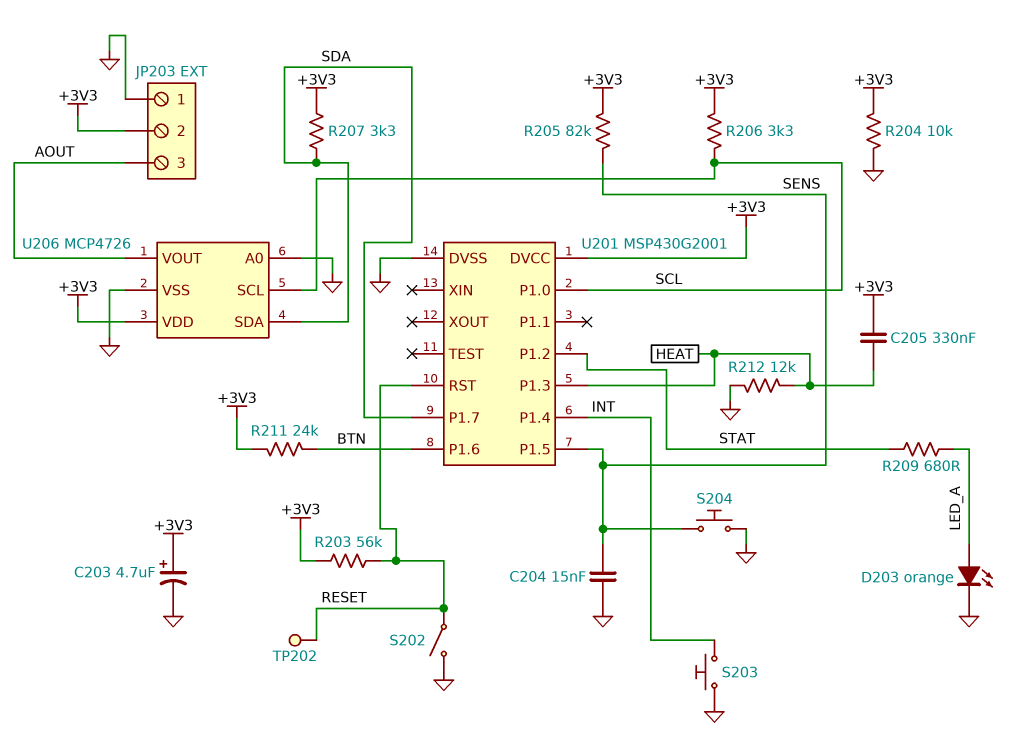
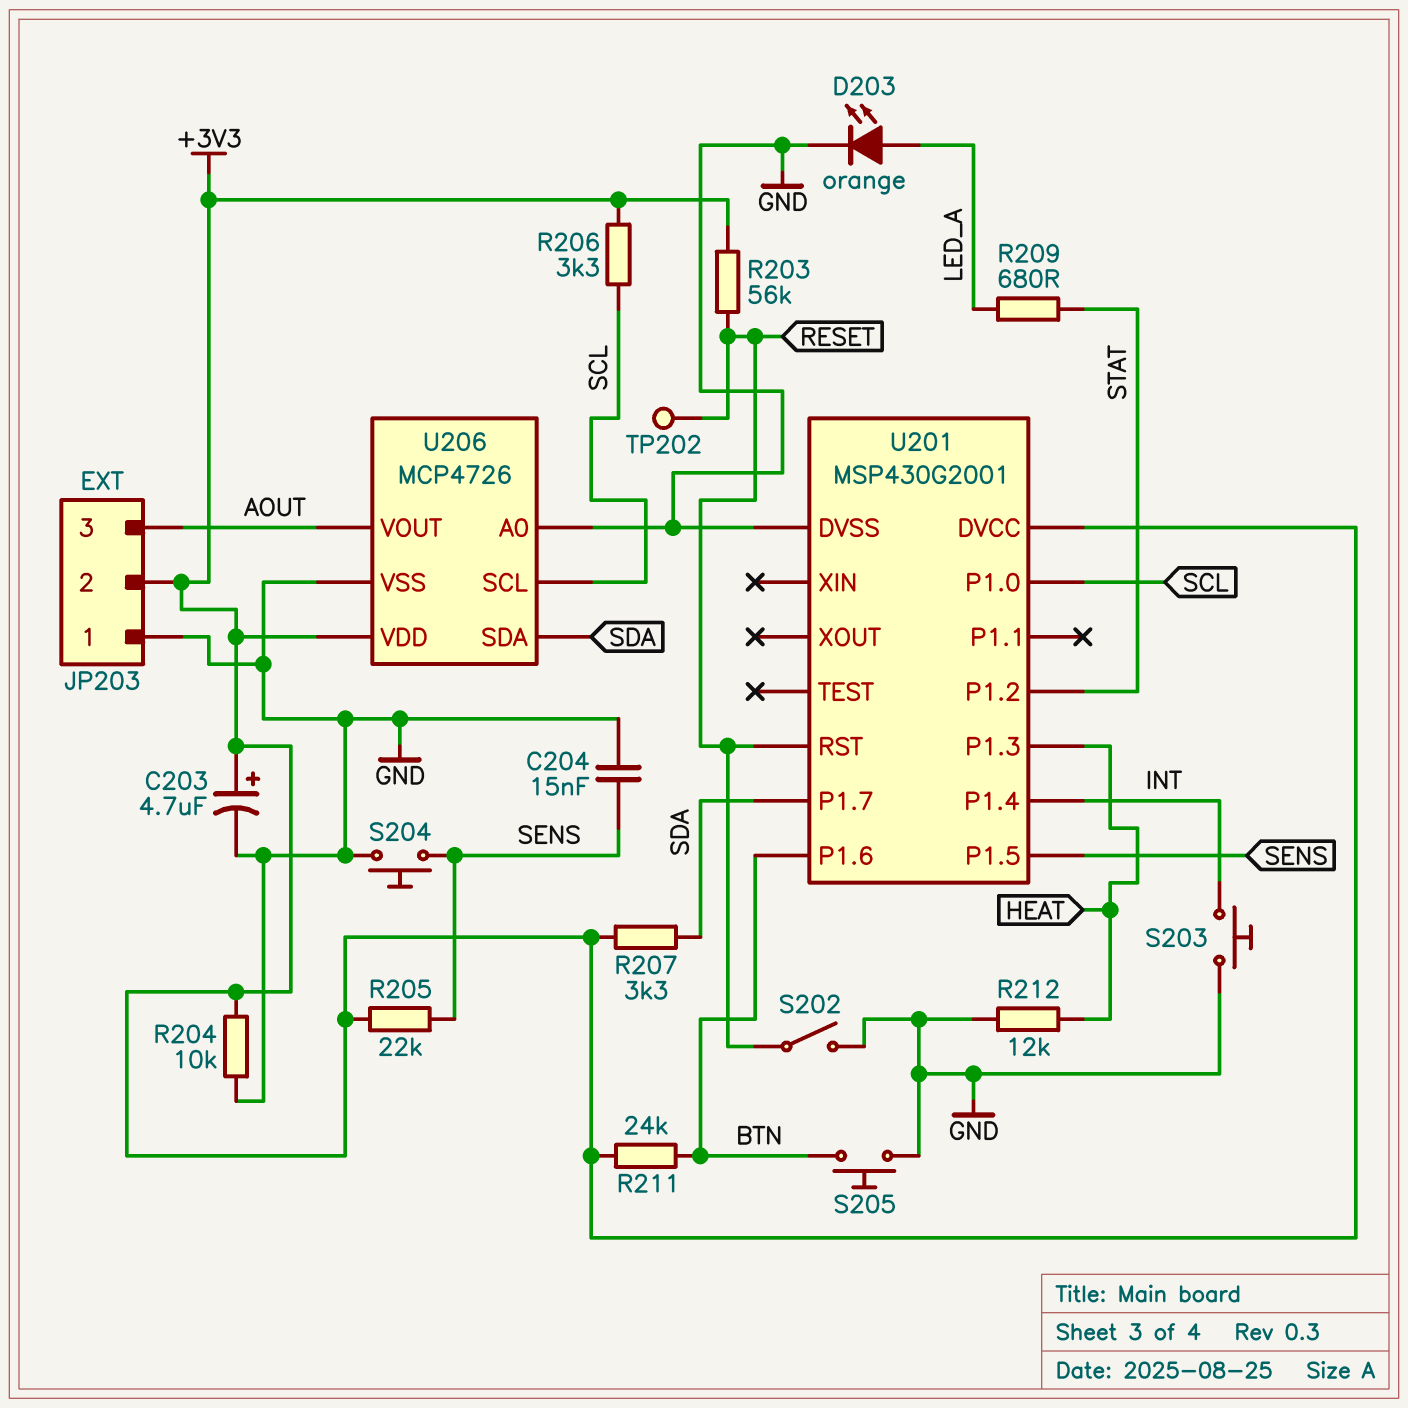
C205: 330nF (+3V3, HEAT) -> none
R205: 82k (+3V3, SENS) -> 22k (+3V3, SENS)
S205: none -> button (BTN, GND)

